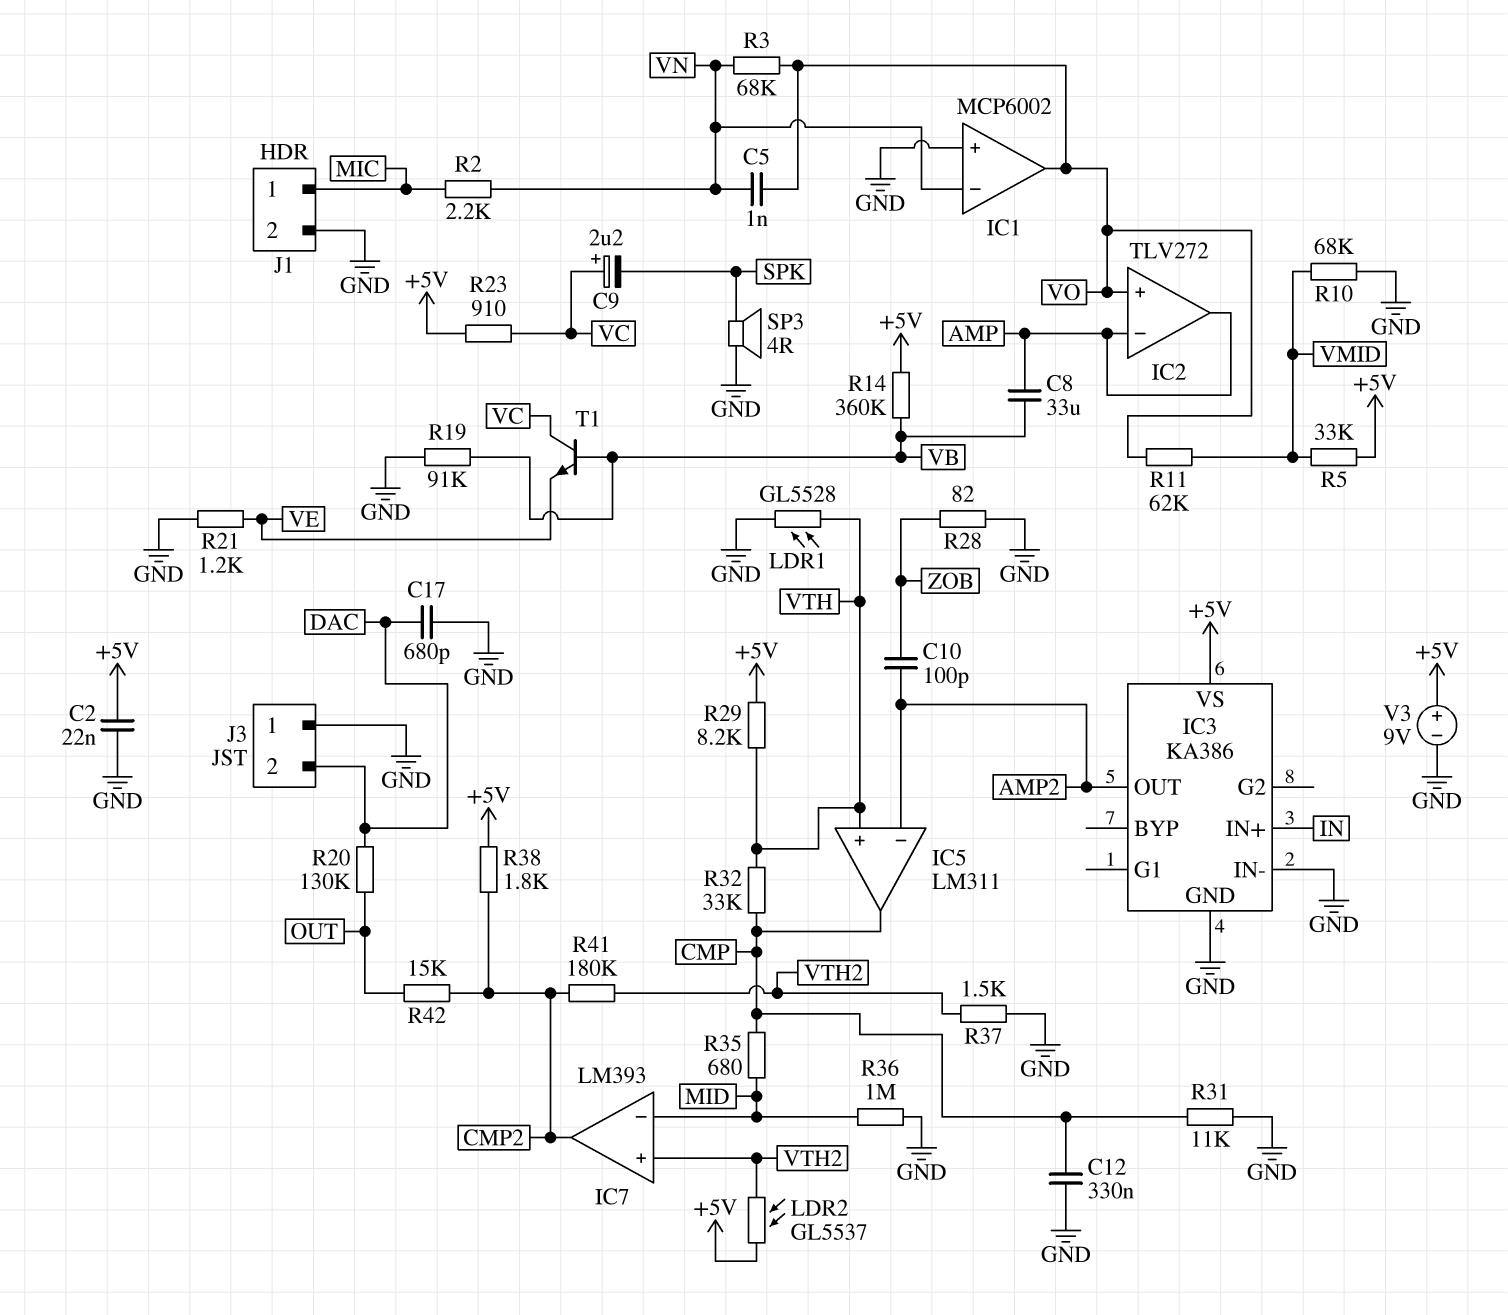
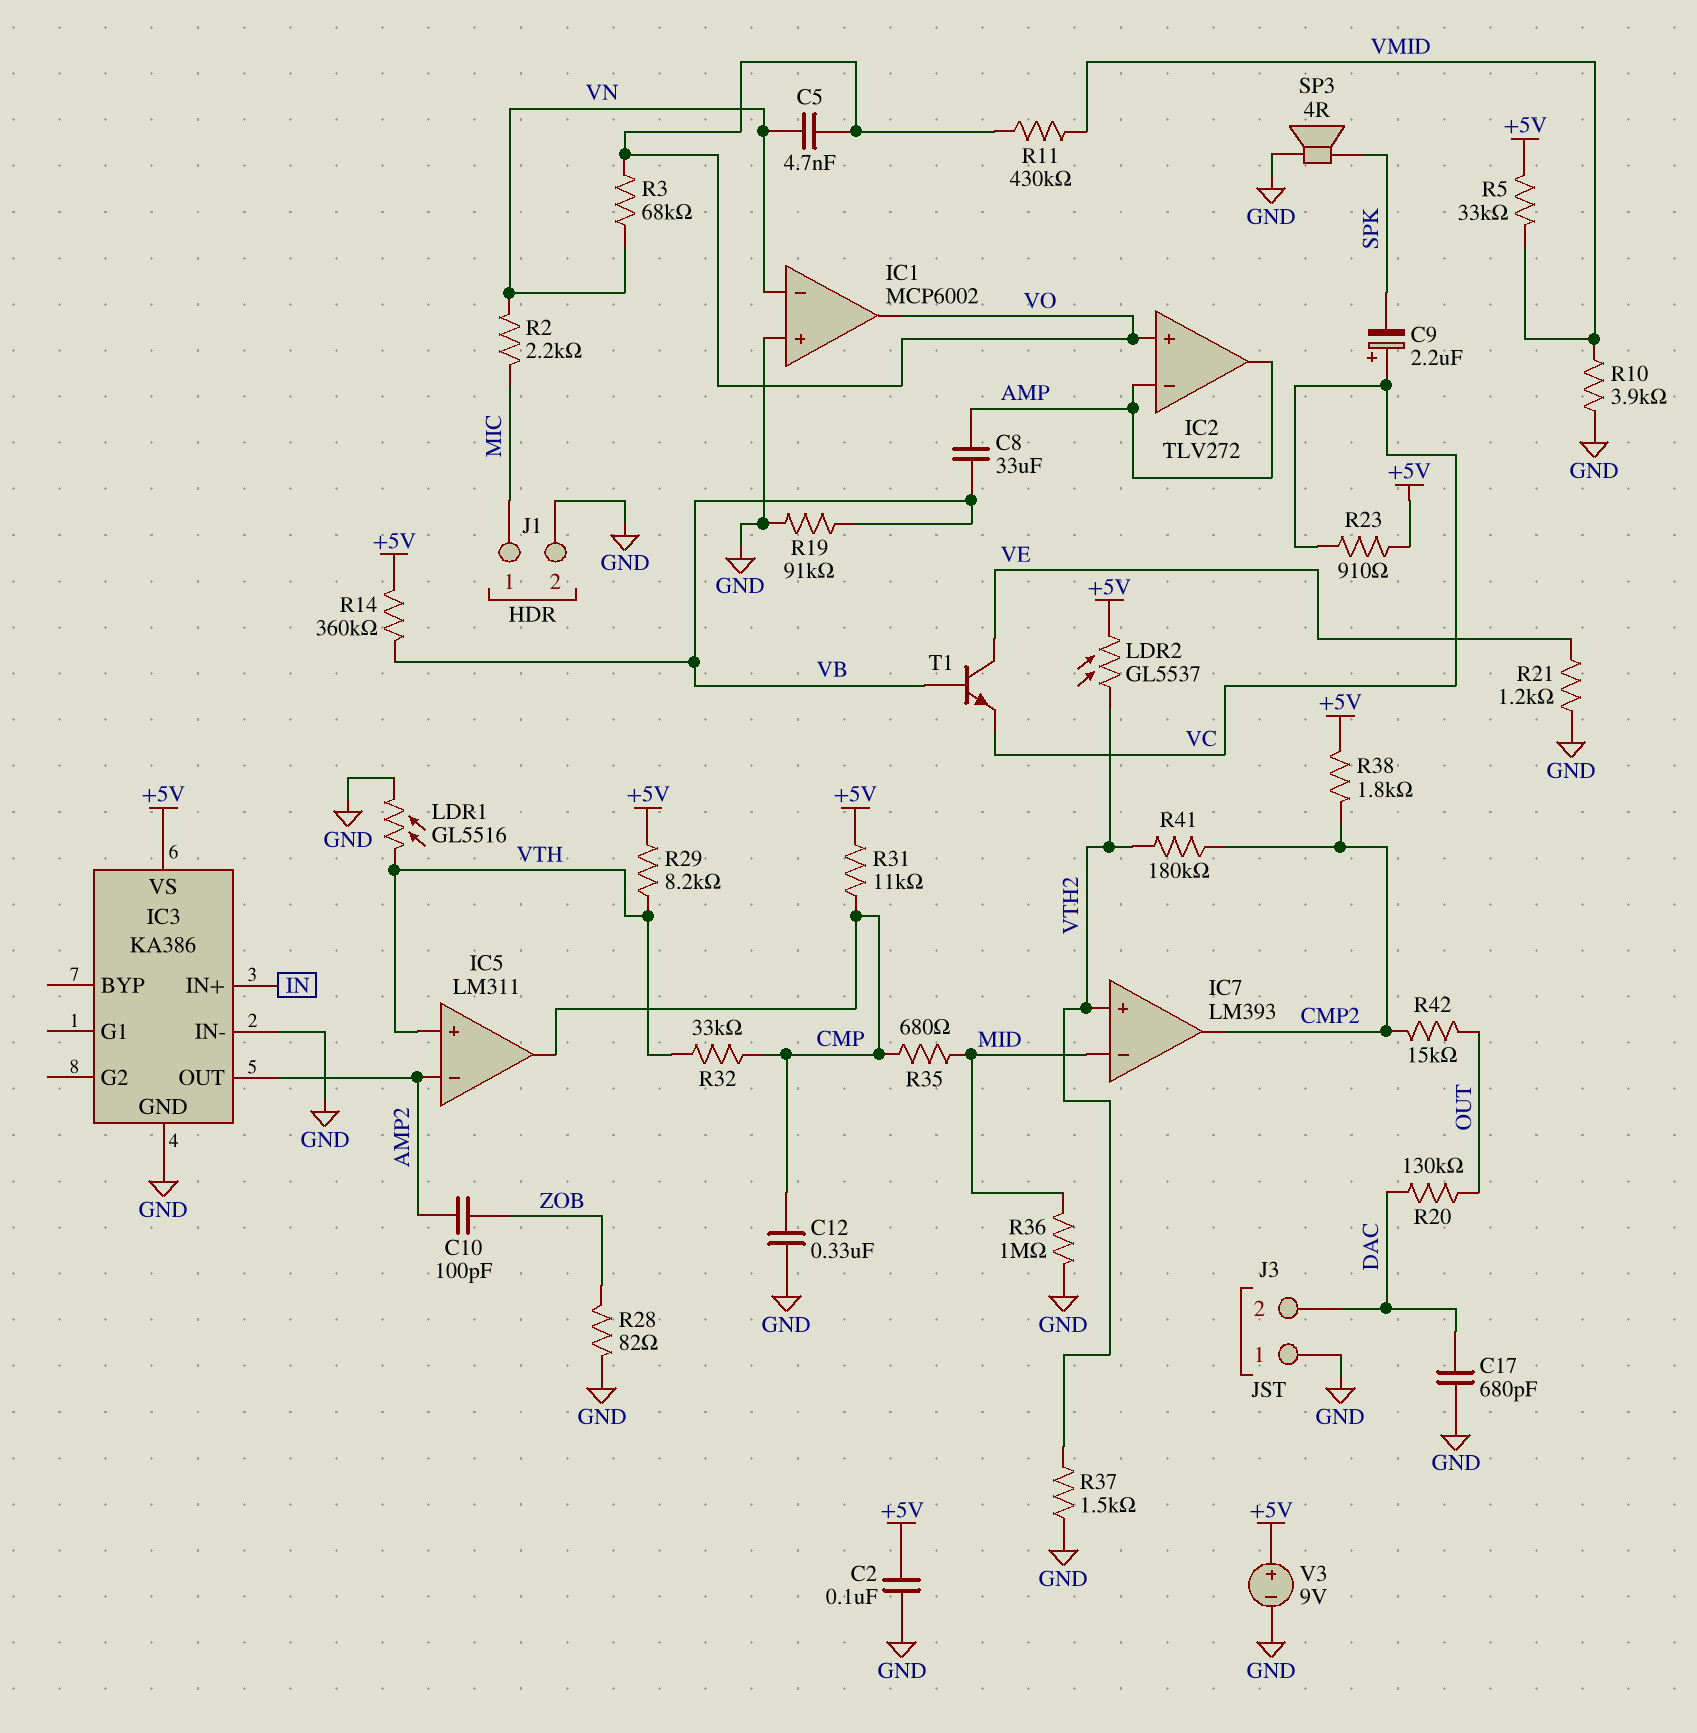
C2: 22nF (+5V, GND) -> 100nF (+5V, GND)
C5: 1nF (VN, VO) -> 4.7nF (VN, VO)
LDR1: GL5528 (GND, VTH) -> GL5516 (GND, VTH)
R10: 68k (GND, VMID) -> 3.9k (GND, VMID)
R11: 62k (VMID, VO) -> 430k (VMID, VO)
R31: 11k (CMP, GND) -> 11k (+5V, CMP)
T1: NPN (B VB, C VC, E VE) -> NPN (B VB, C VE, E VC)

